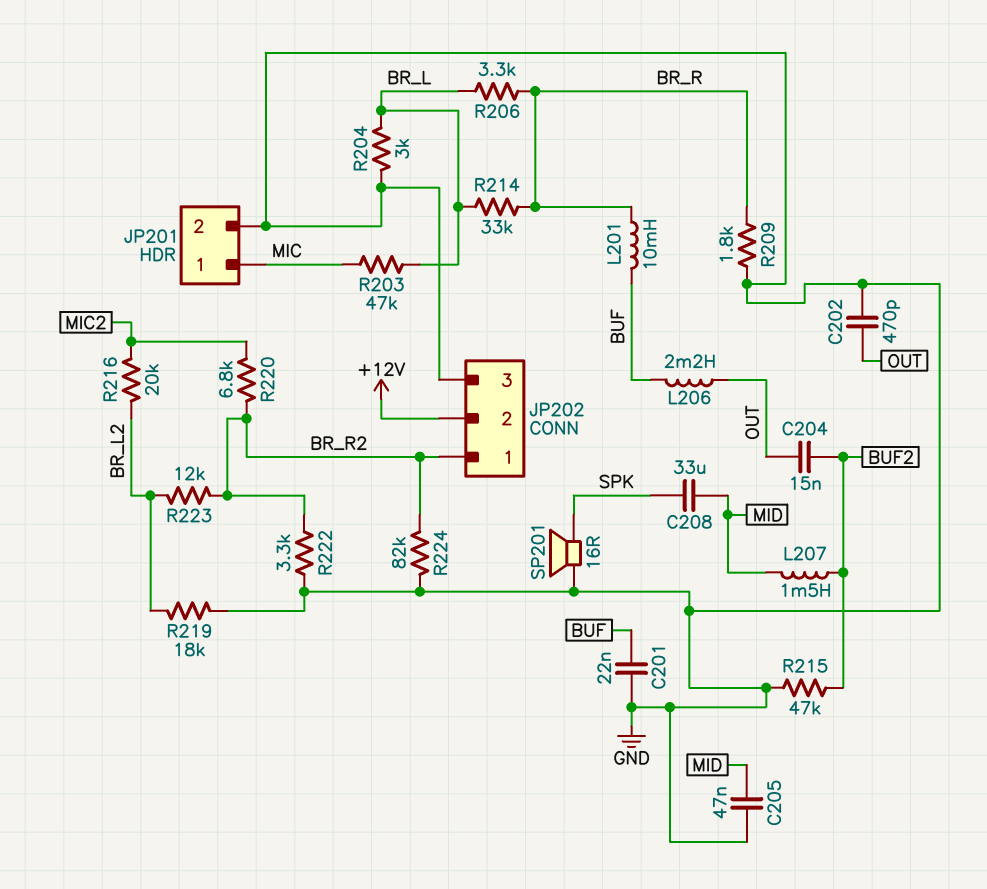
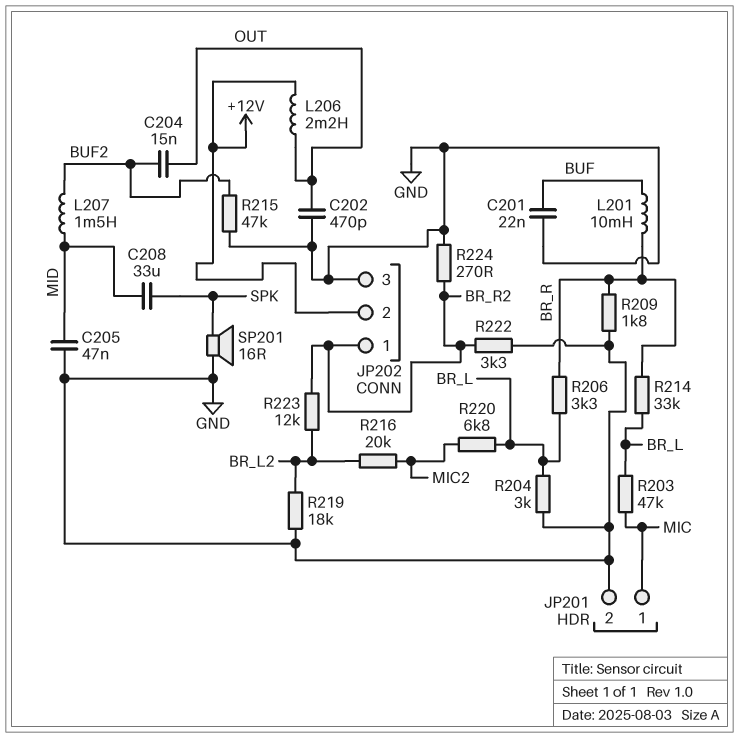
L206: 2.2mH (BUF, OUT) -> 2.2mH (+12V, OUT)
R220: 6.8k (BR_R2, MIC2) -> 6.8k (BR_L, MIC2)
R224: 82k (BR_R2, GND) -> 270 (BR_R2, GND)

